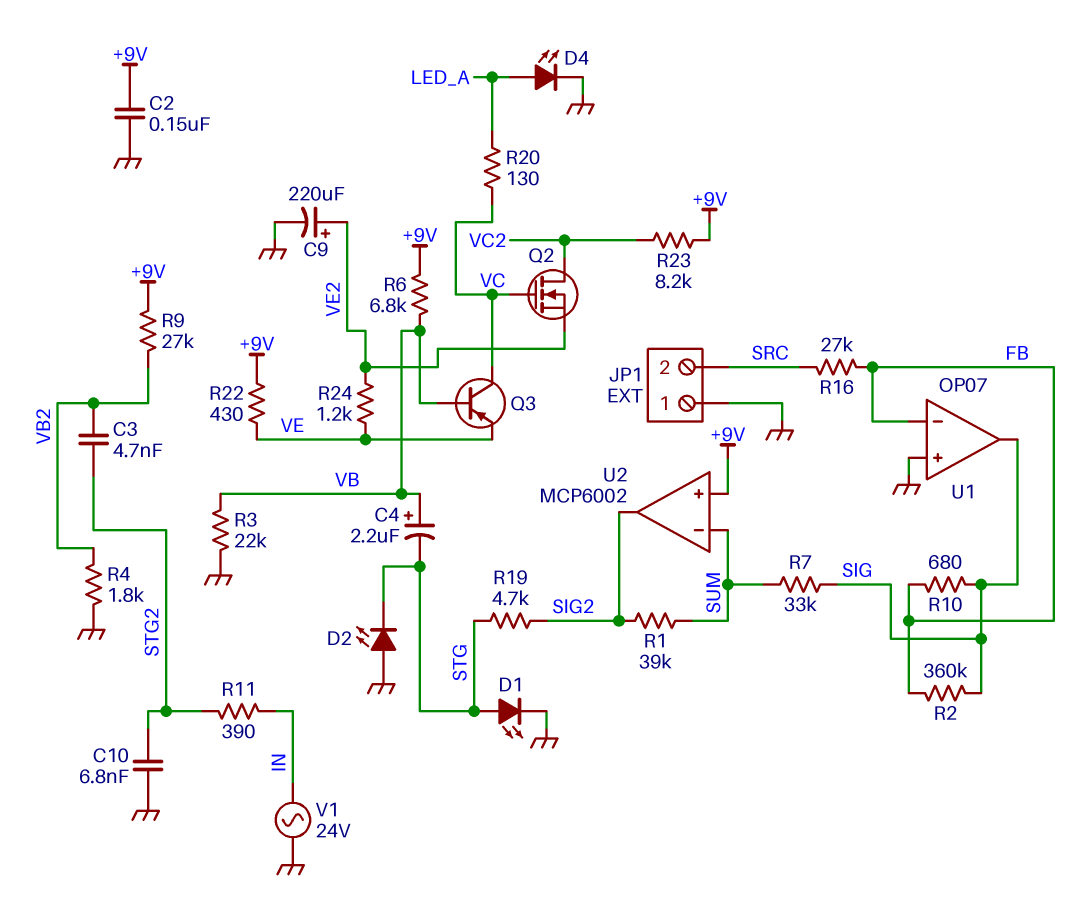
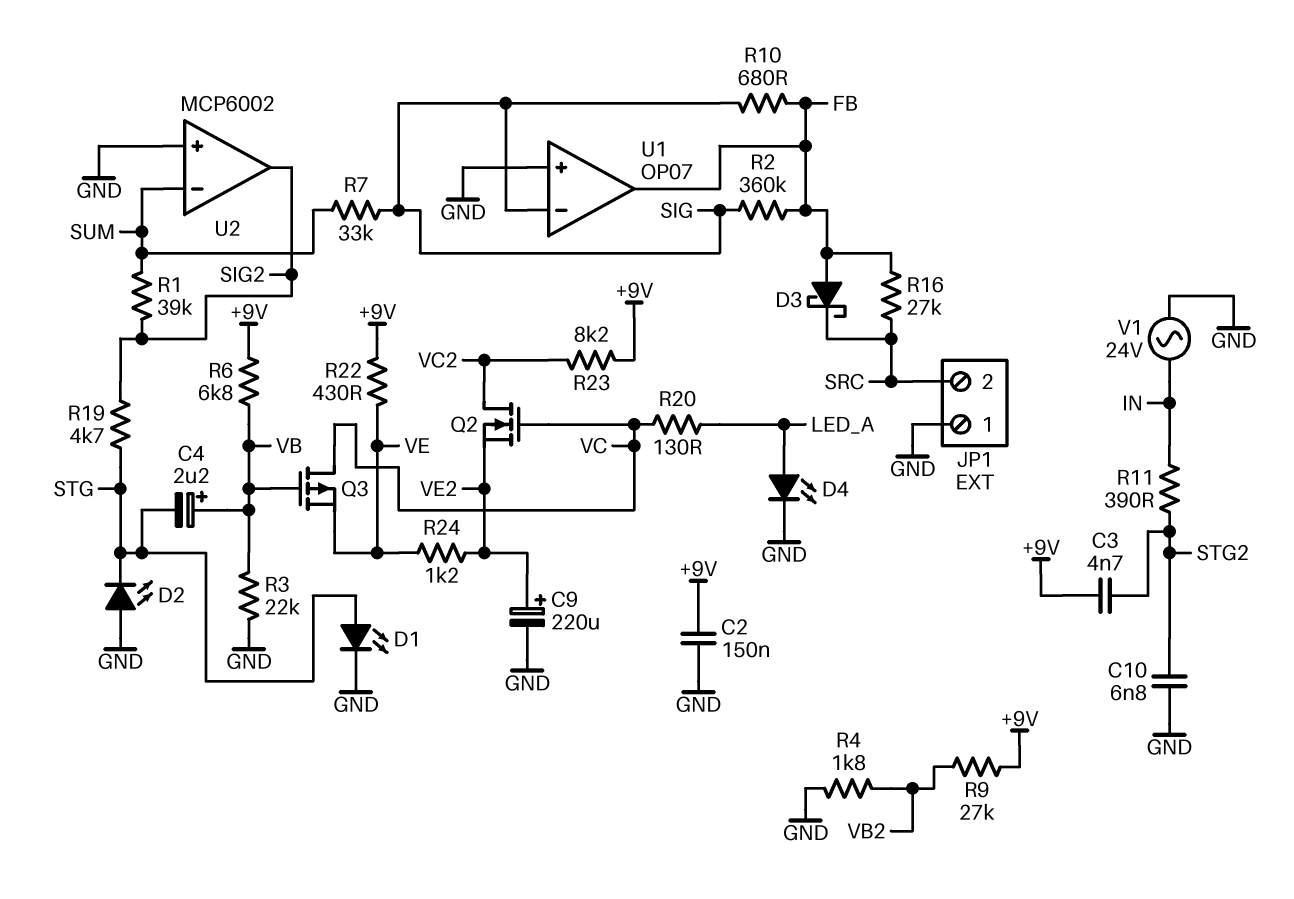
C3: 4.7nF (STG2, VB2) -> 4.7nF (+9V, STG2)
D3: none -> schottky (A FB, K SRC)
Q3: PNP (B VB, C VC, E VE) -> PMOS (G VB, D VC, S VE)
U1 pin in-: FB -> SIG
U1 pin out: SIG -> FB
U2 pin in+: +9V -> GND

